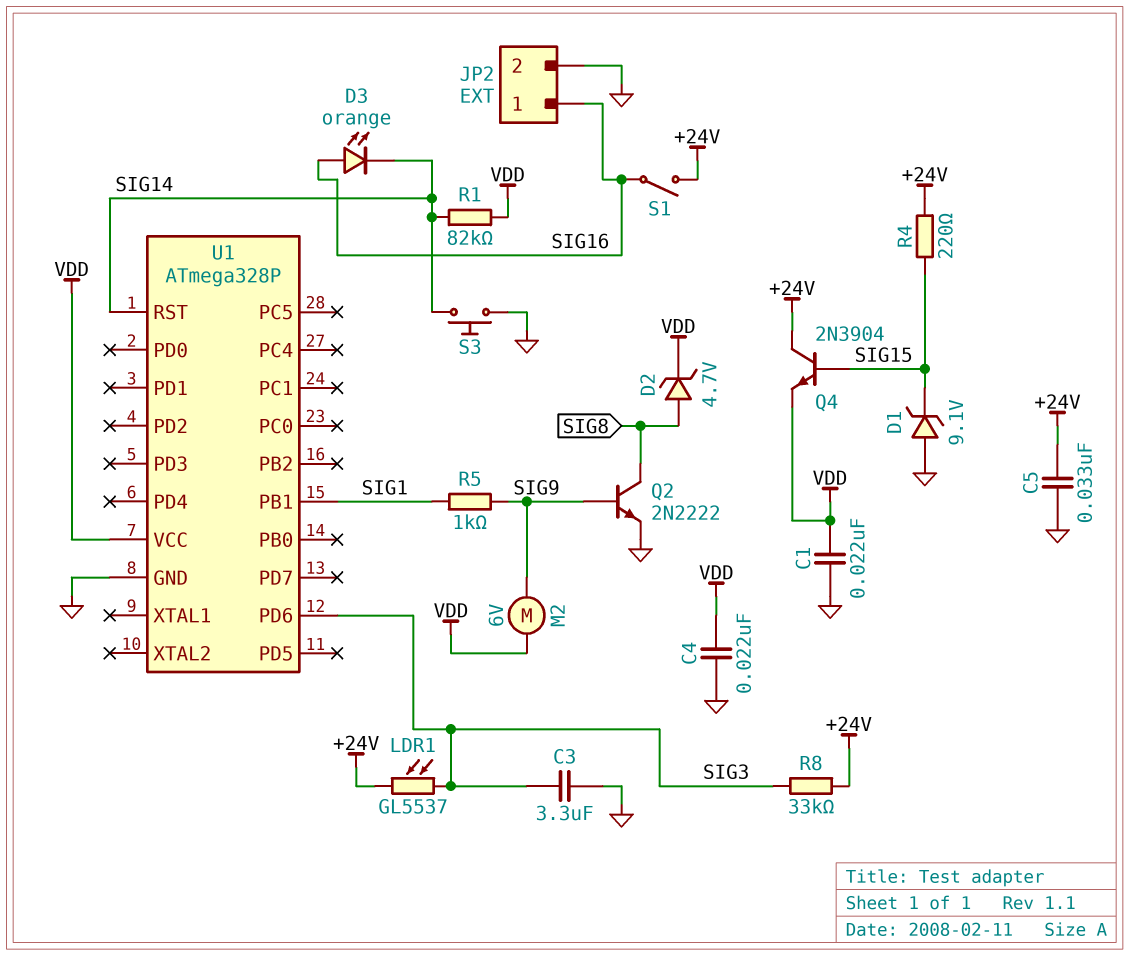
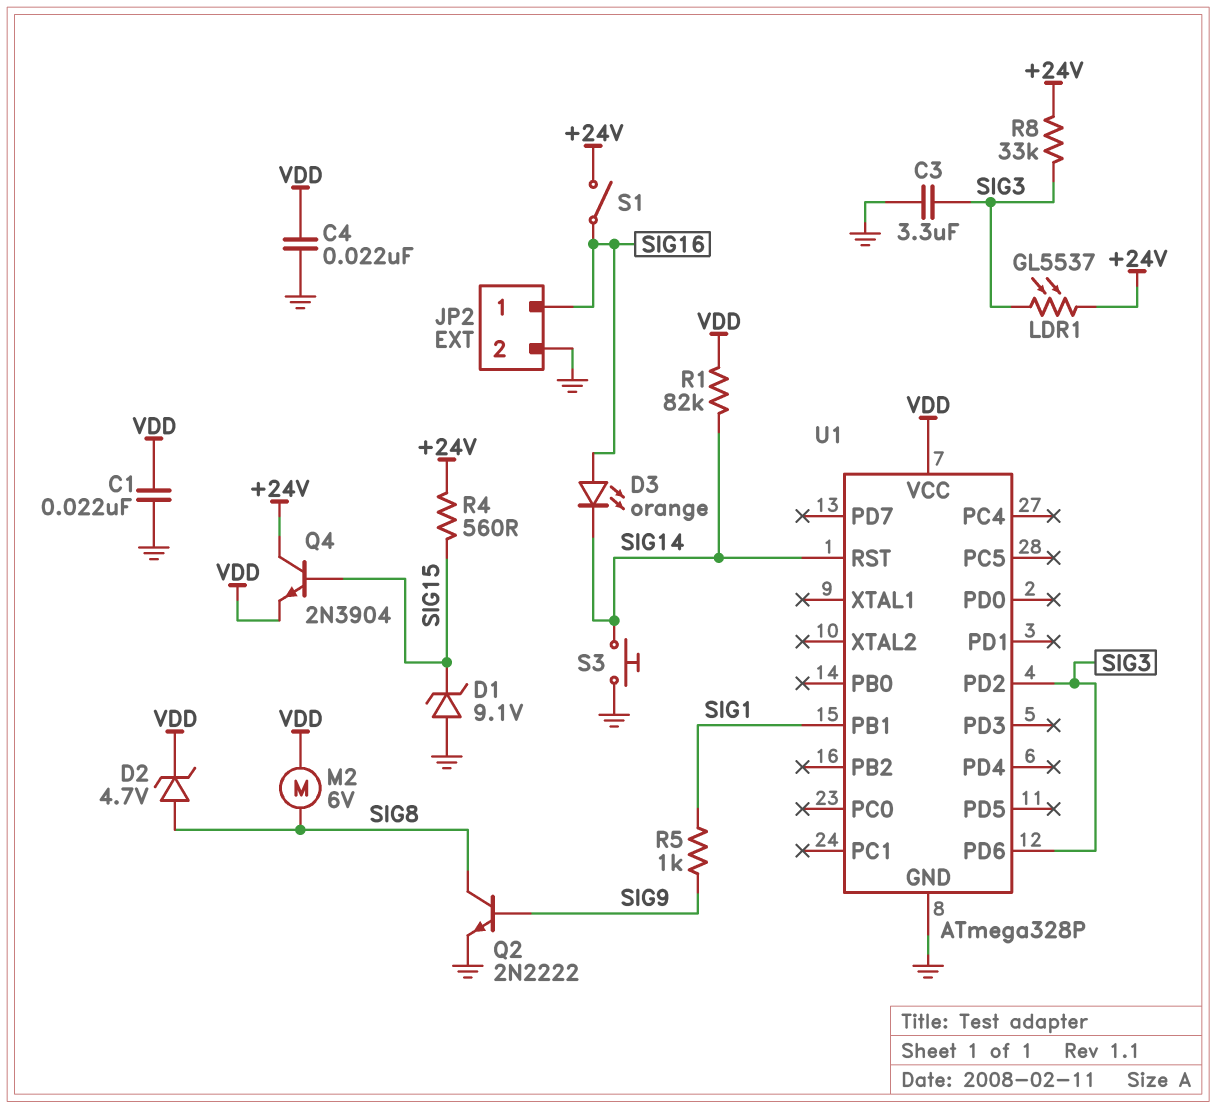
C5: 33nF (+24V, GND) -> none
M2: motor 6V (SIG9, VDD) -> motor 6V (SIG8, VDD)
R4: 220 (+24V, SIG15) -> 560 (+24V, SIG15)
U1 pin PD2: none -> SIG3

